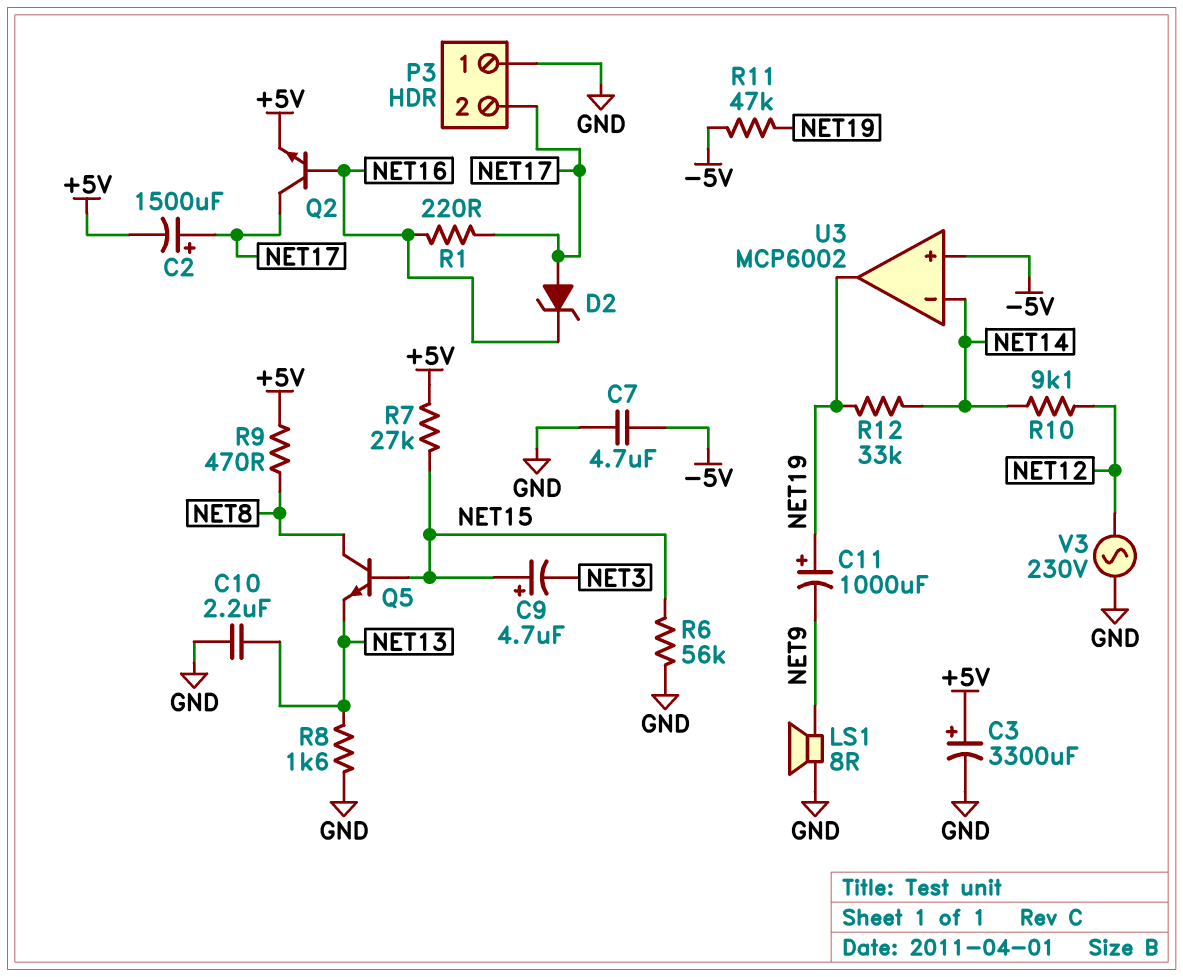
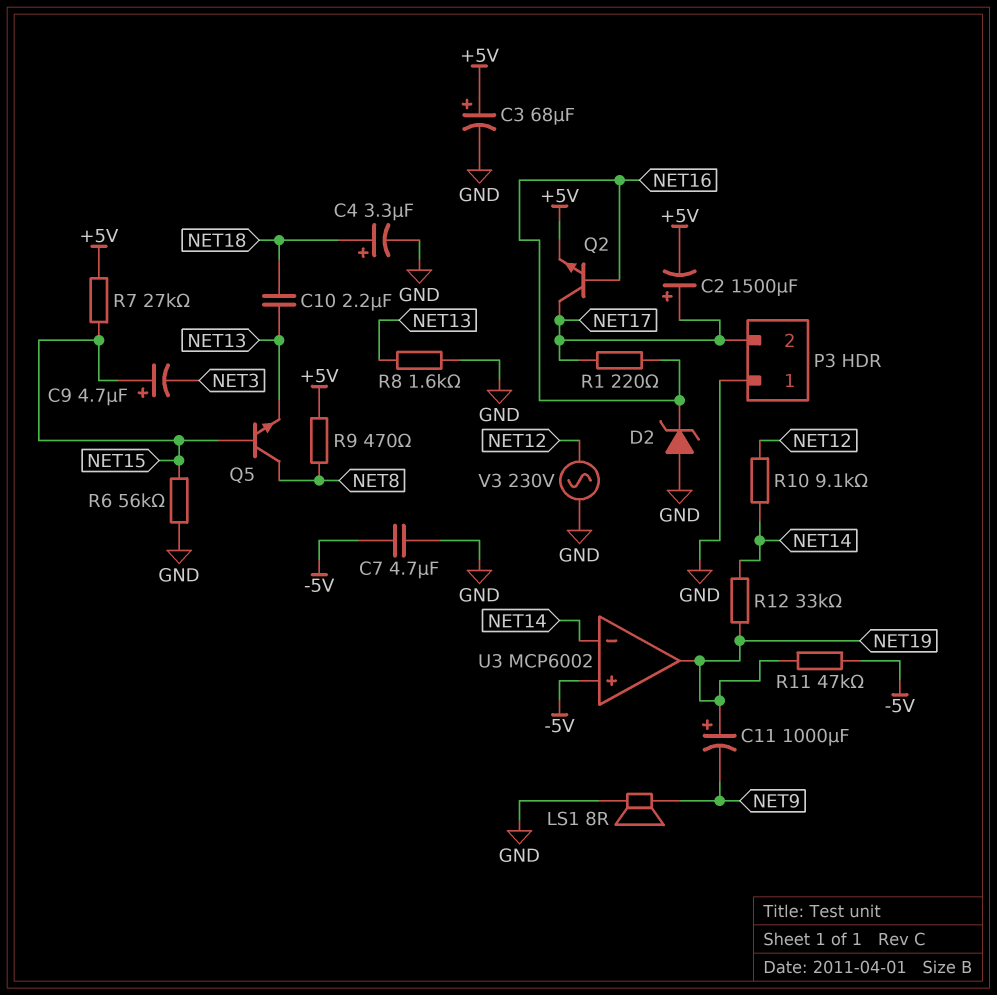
C3: 3300uF (plus +5V, minus GND) -> 68uF (plus +5V, minus GND)
C4: none -> 3.3uF (plus NET18, minus GND)
C10: 2.2uF (GND, NET13) -> 2.2uF (NET13, NET18)
D2: zener (A NET17, K NET16) -> zener (A GND, K NET16)

